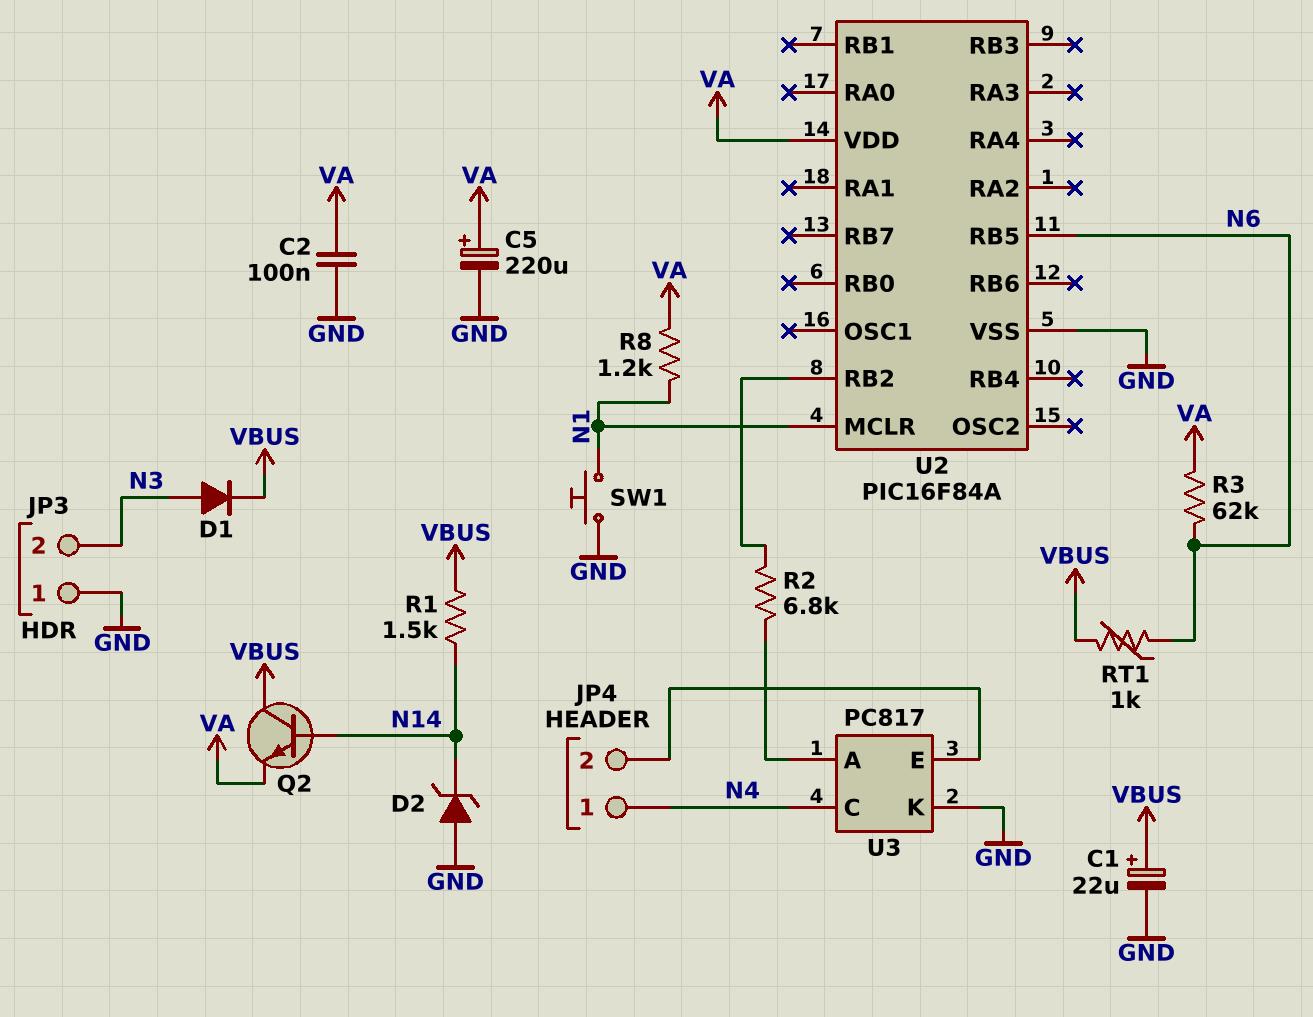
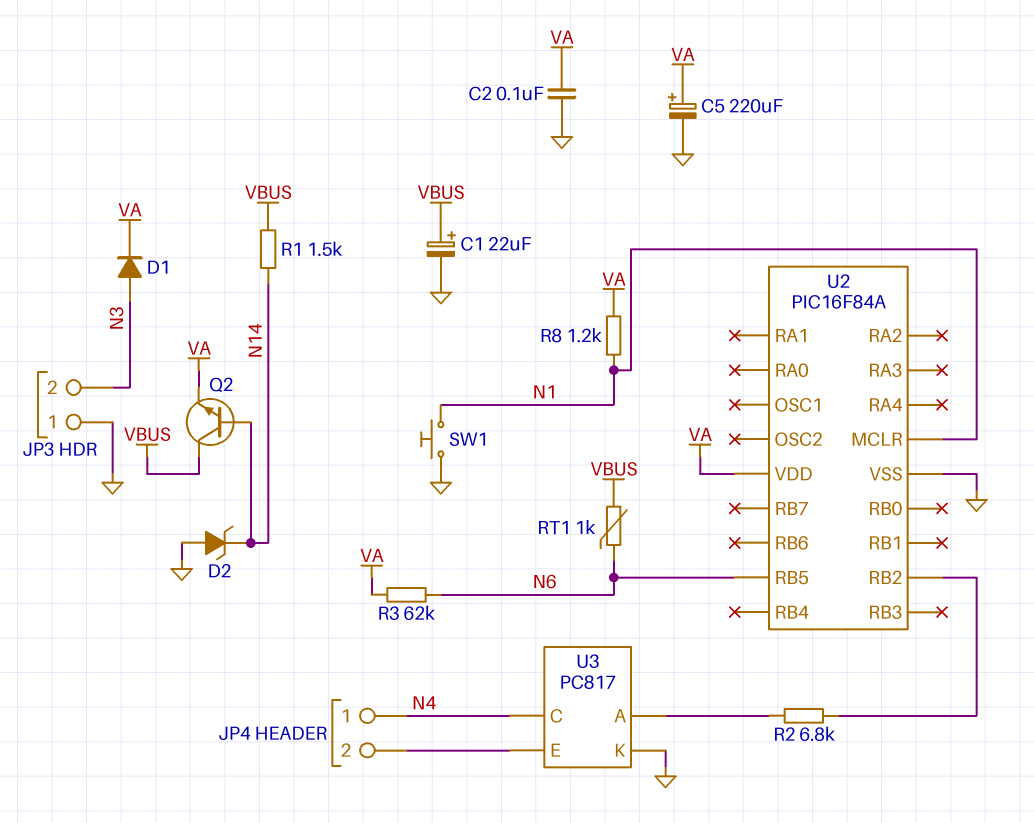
D1: diode (A N3, K VBUS) -> diode (A N3, K VA)

